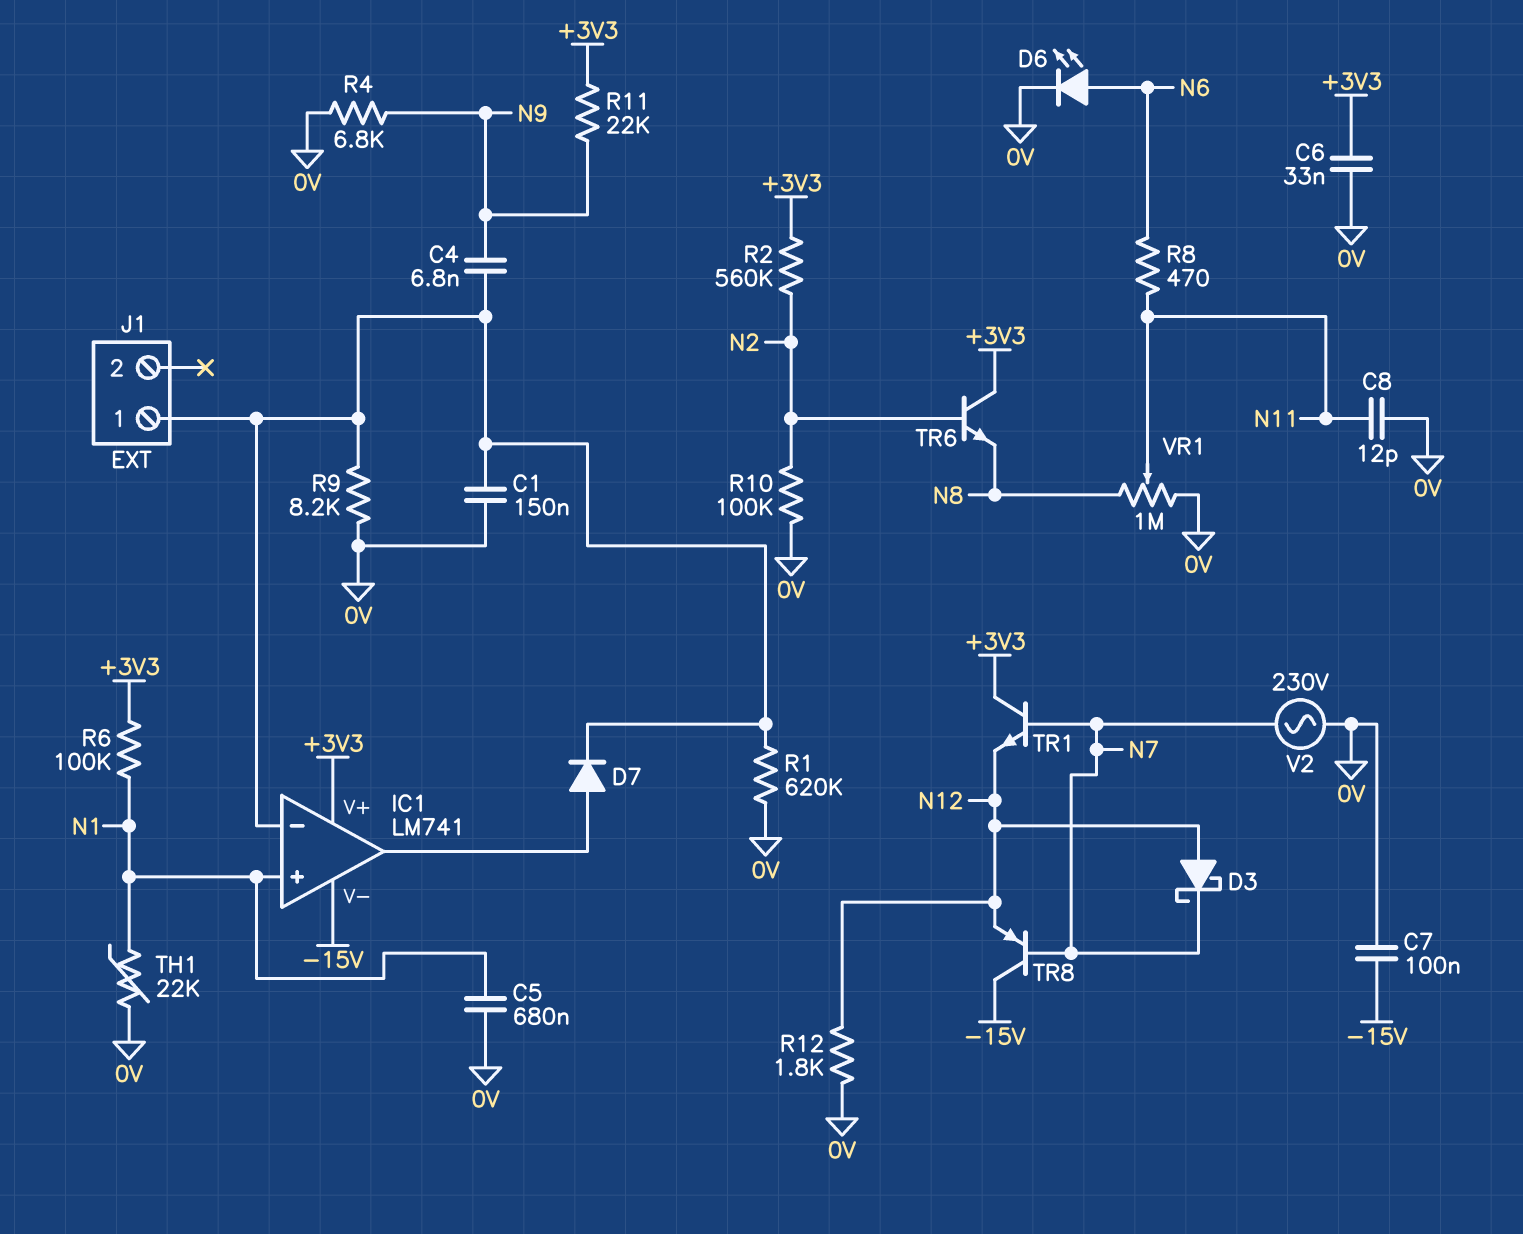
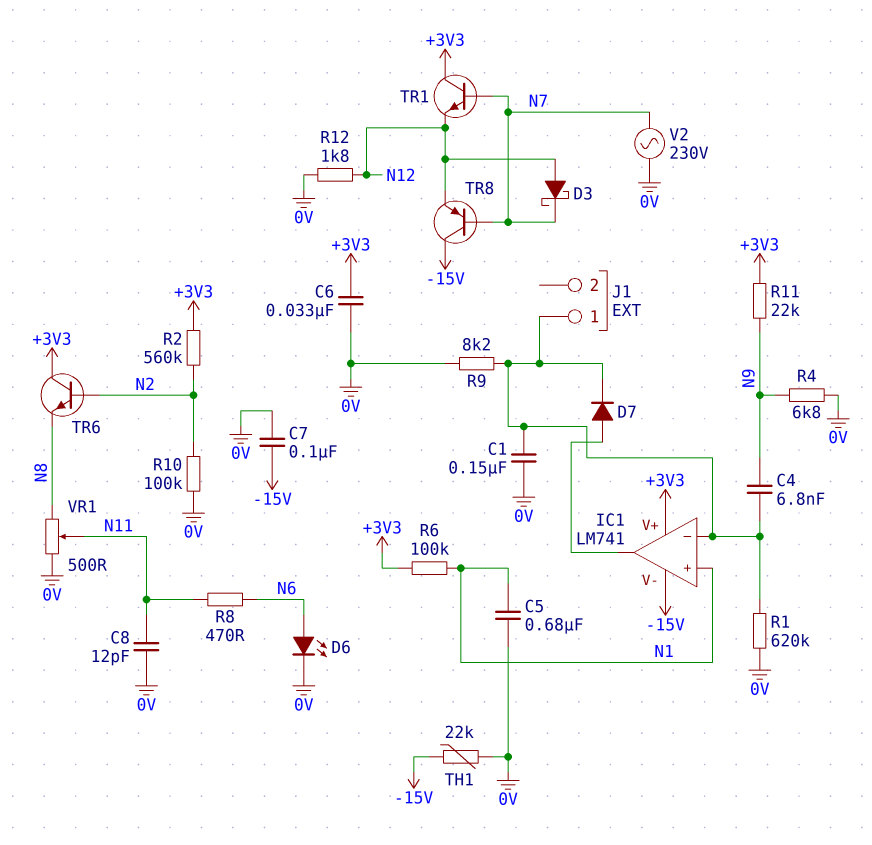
TH1: 22k (0V, N1) -> 22k (-15V, 0V)
VR1: 1M (0V, N8, wiper N11) -> 500 (0V, N8, wiper N11)

